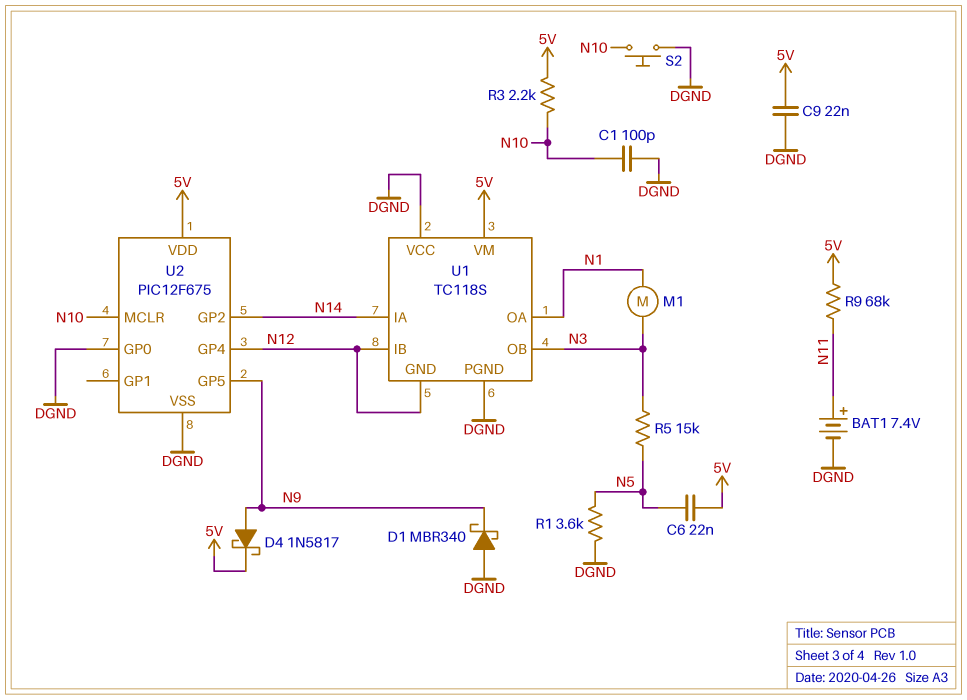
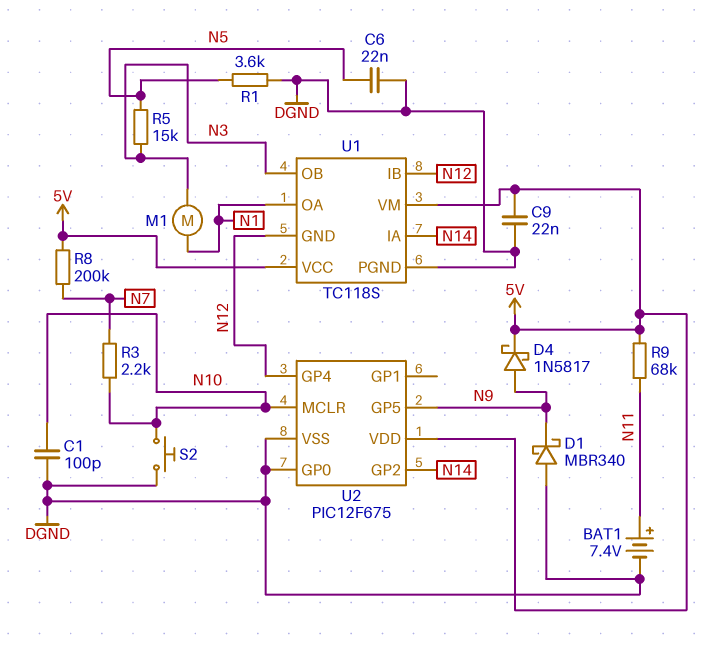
C6: 22nF (5V, N5) -> 22nF (DGND, N5)
R3: 2.2k (5V, N10) -> 2.2k (N7, N10)
R8: none -> 200k (5V, N7)
U1 pin VCC: DGND -> 5V

